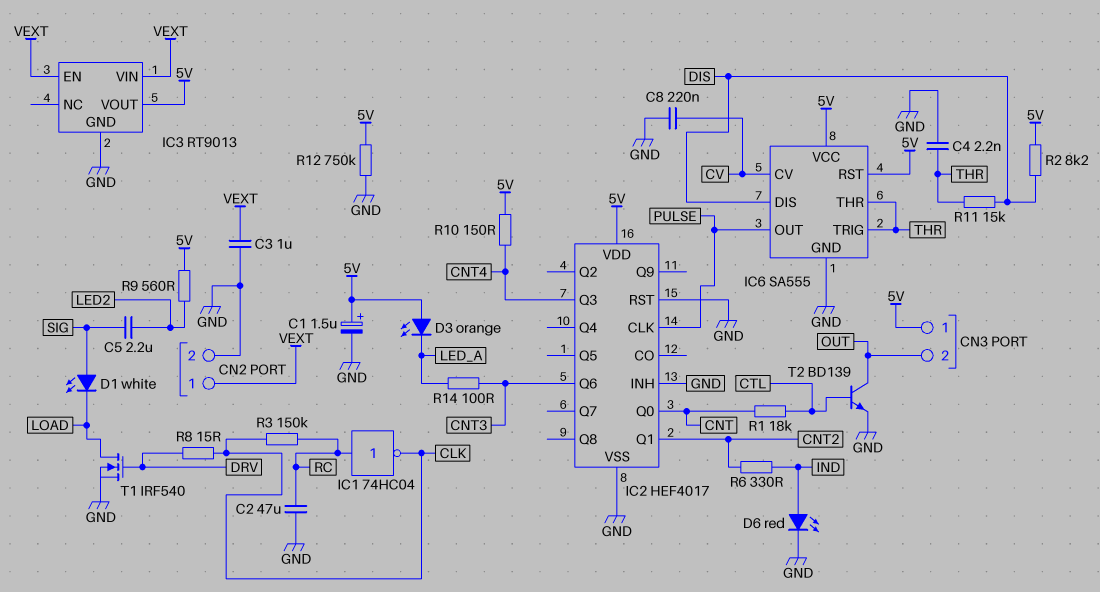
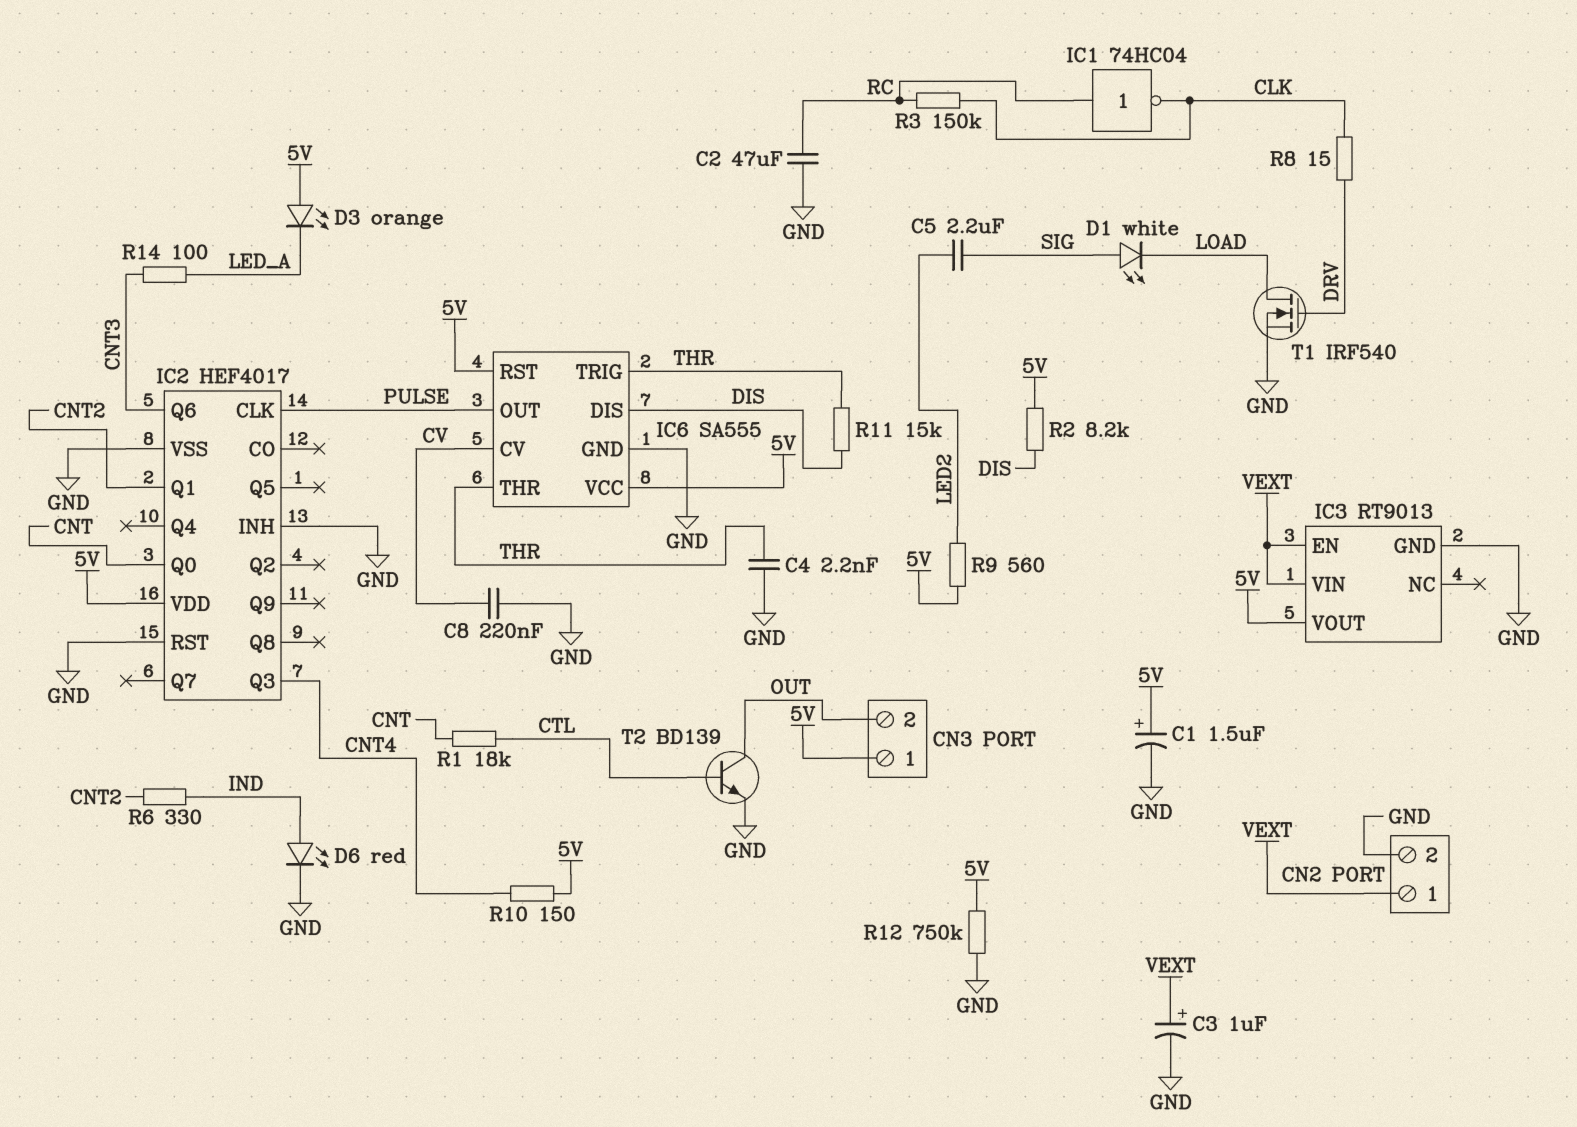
C3: 1uF (GND, VEXT) -> 1uF (plus VEXT, minus GND)

